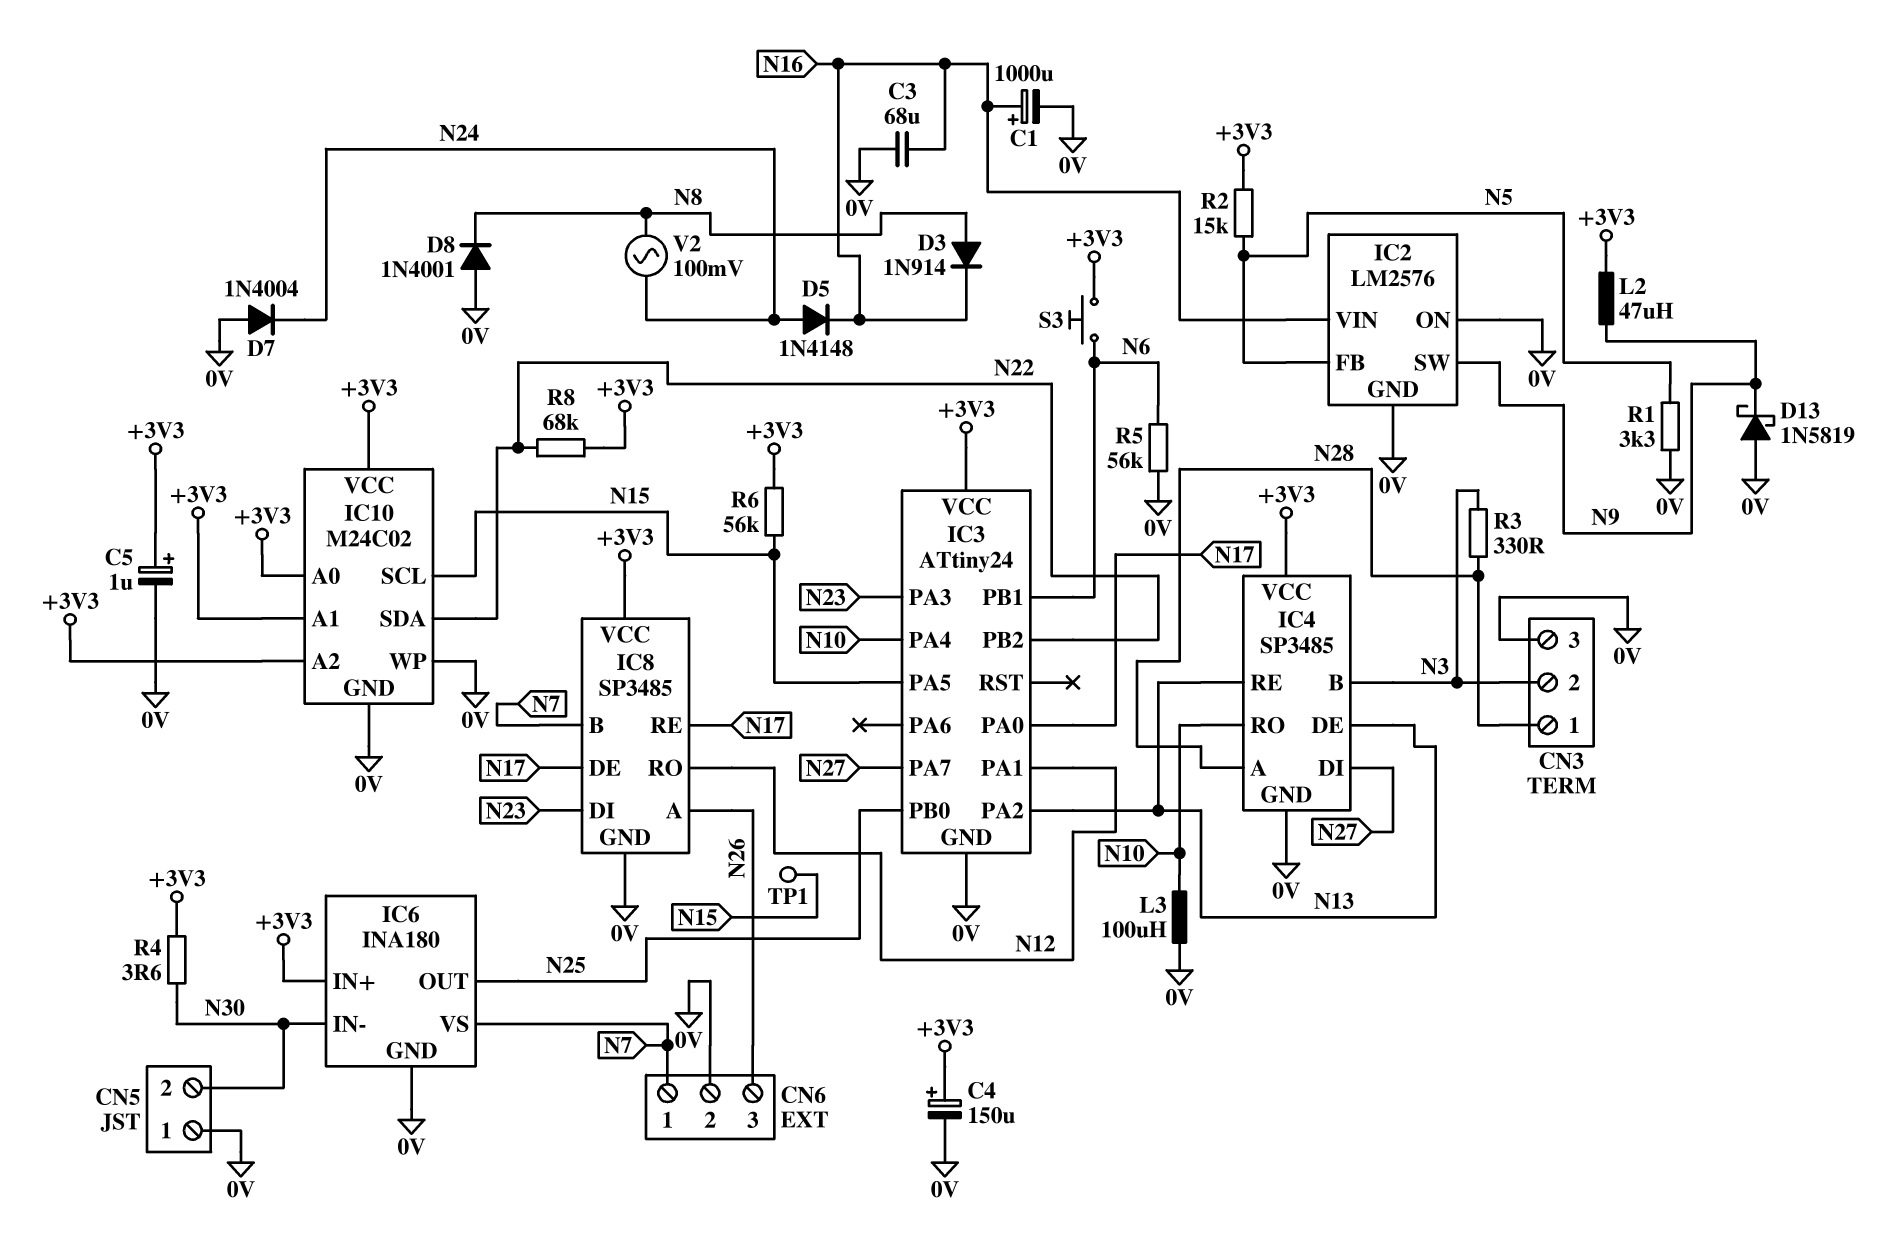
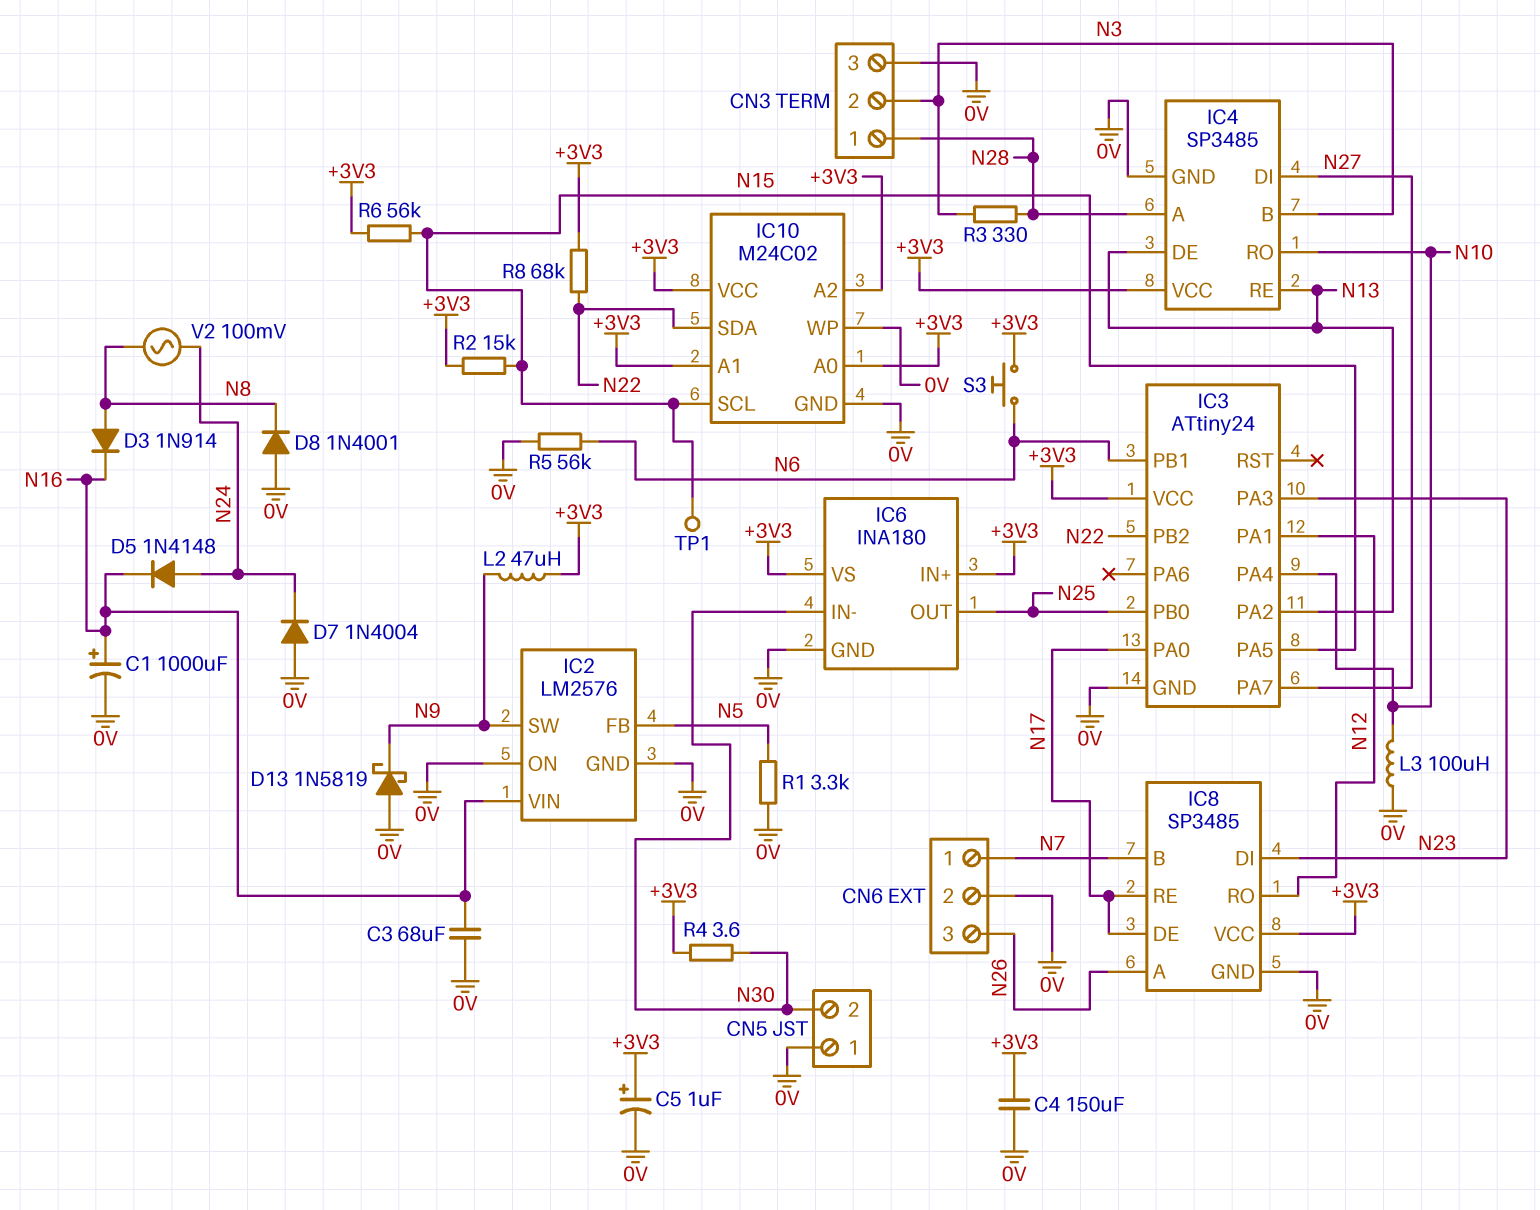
C4: 150uF (plus +3V3, minus 0V) -> 150uF (+3V3, 0V)
IC6 pin VS: N7 -> +3V3
R2: 15k (+3V3, N5) -> 15k (+3V3, N15)

